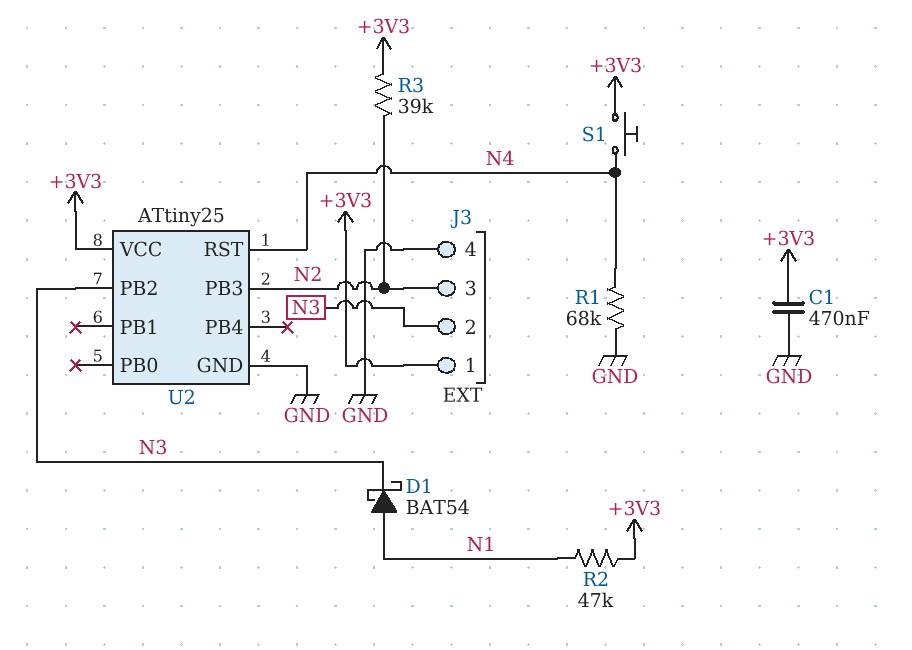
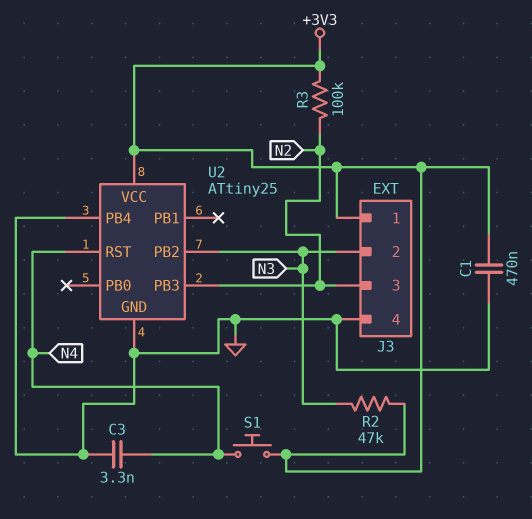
C3: none -> 3.3nF (GND, N4)
D1: schottky BAT54 (A N1, K N3) -> none
R1: 68k (GND, N4) -> none
R2: 47k (+3V3, N1) -> 47k (+3V3, N3)
R3: 39k (+3V3, N2) -> 100k (+3V3, N2)
U2 pin PB4: none -> GND

